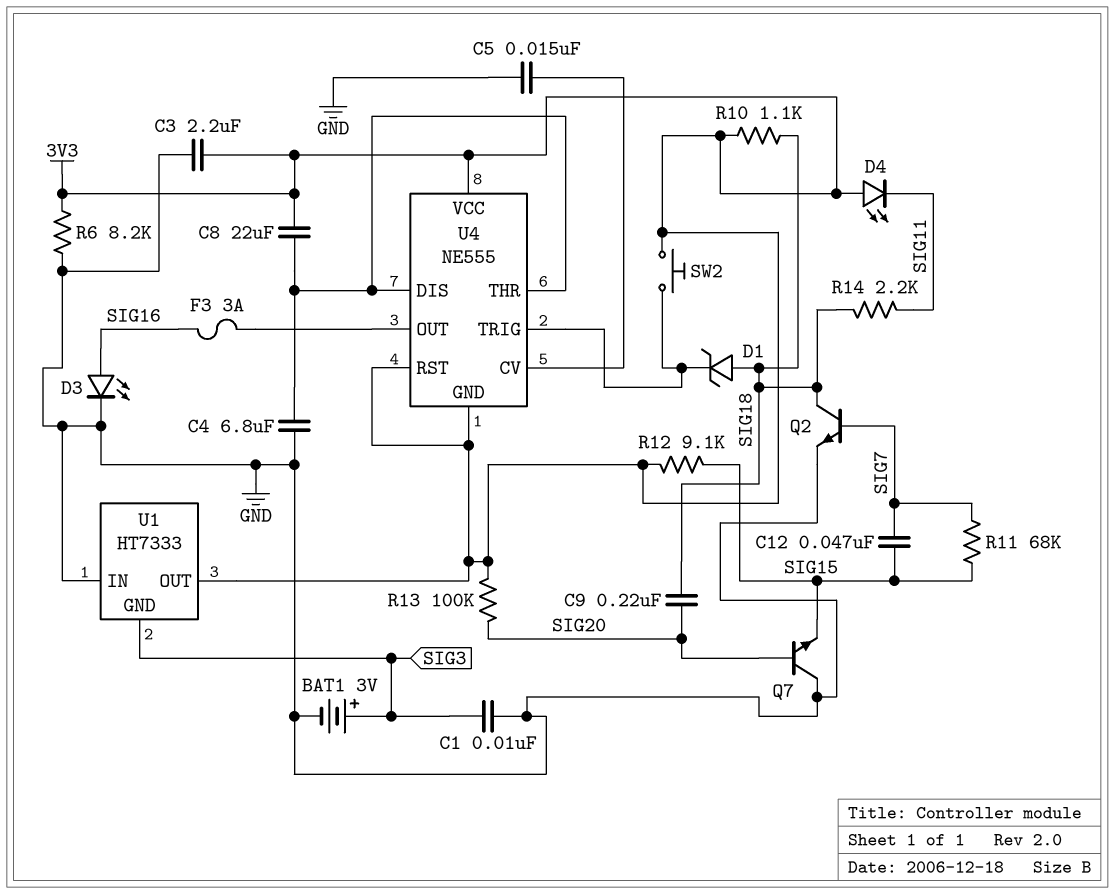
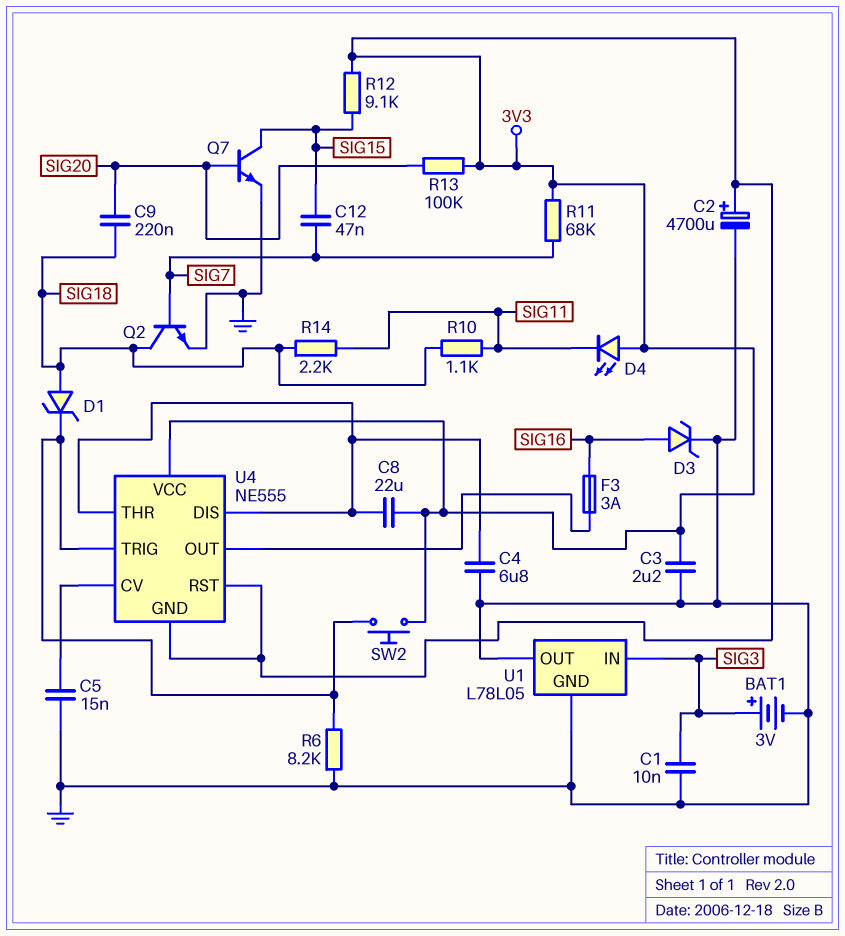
C2: none -> 4700uF (plus 3V3, minus GND)
D3: LED (A SIG16, K GND) -> zener (A SIG16, K GND)
Q7: NPN (B SIG20, C GND, E SIG15) -> NPN (B SIG20, C SIG15, E GND)
R6: 8.2k (3V3, GND) -> 8.2k (GND, U4/TRIG)
R10: 1.1k (3V3, SIG18) -> 1.1k (SIG11, SIG18)
R11: 68k (SIG7, SIG15) -> 68k (3V3, SIG7)
U1: HT7333 -> L78L05
U1 pin GND: SIG3 -> GND
U1 pin IN: GND -> SIG3
U1 pin OUT: 3V3 -> GND

